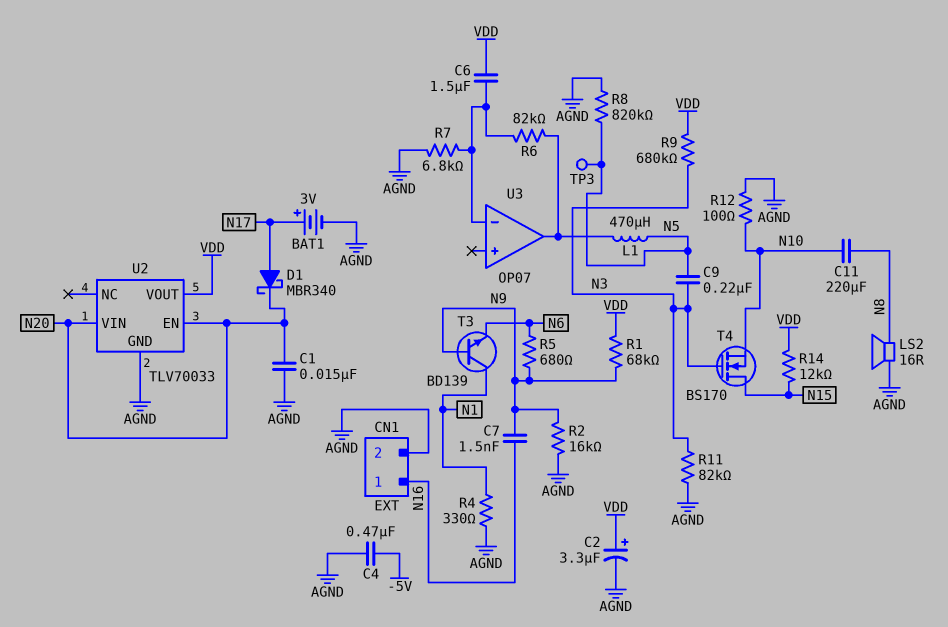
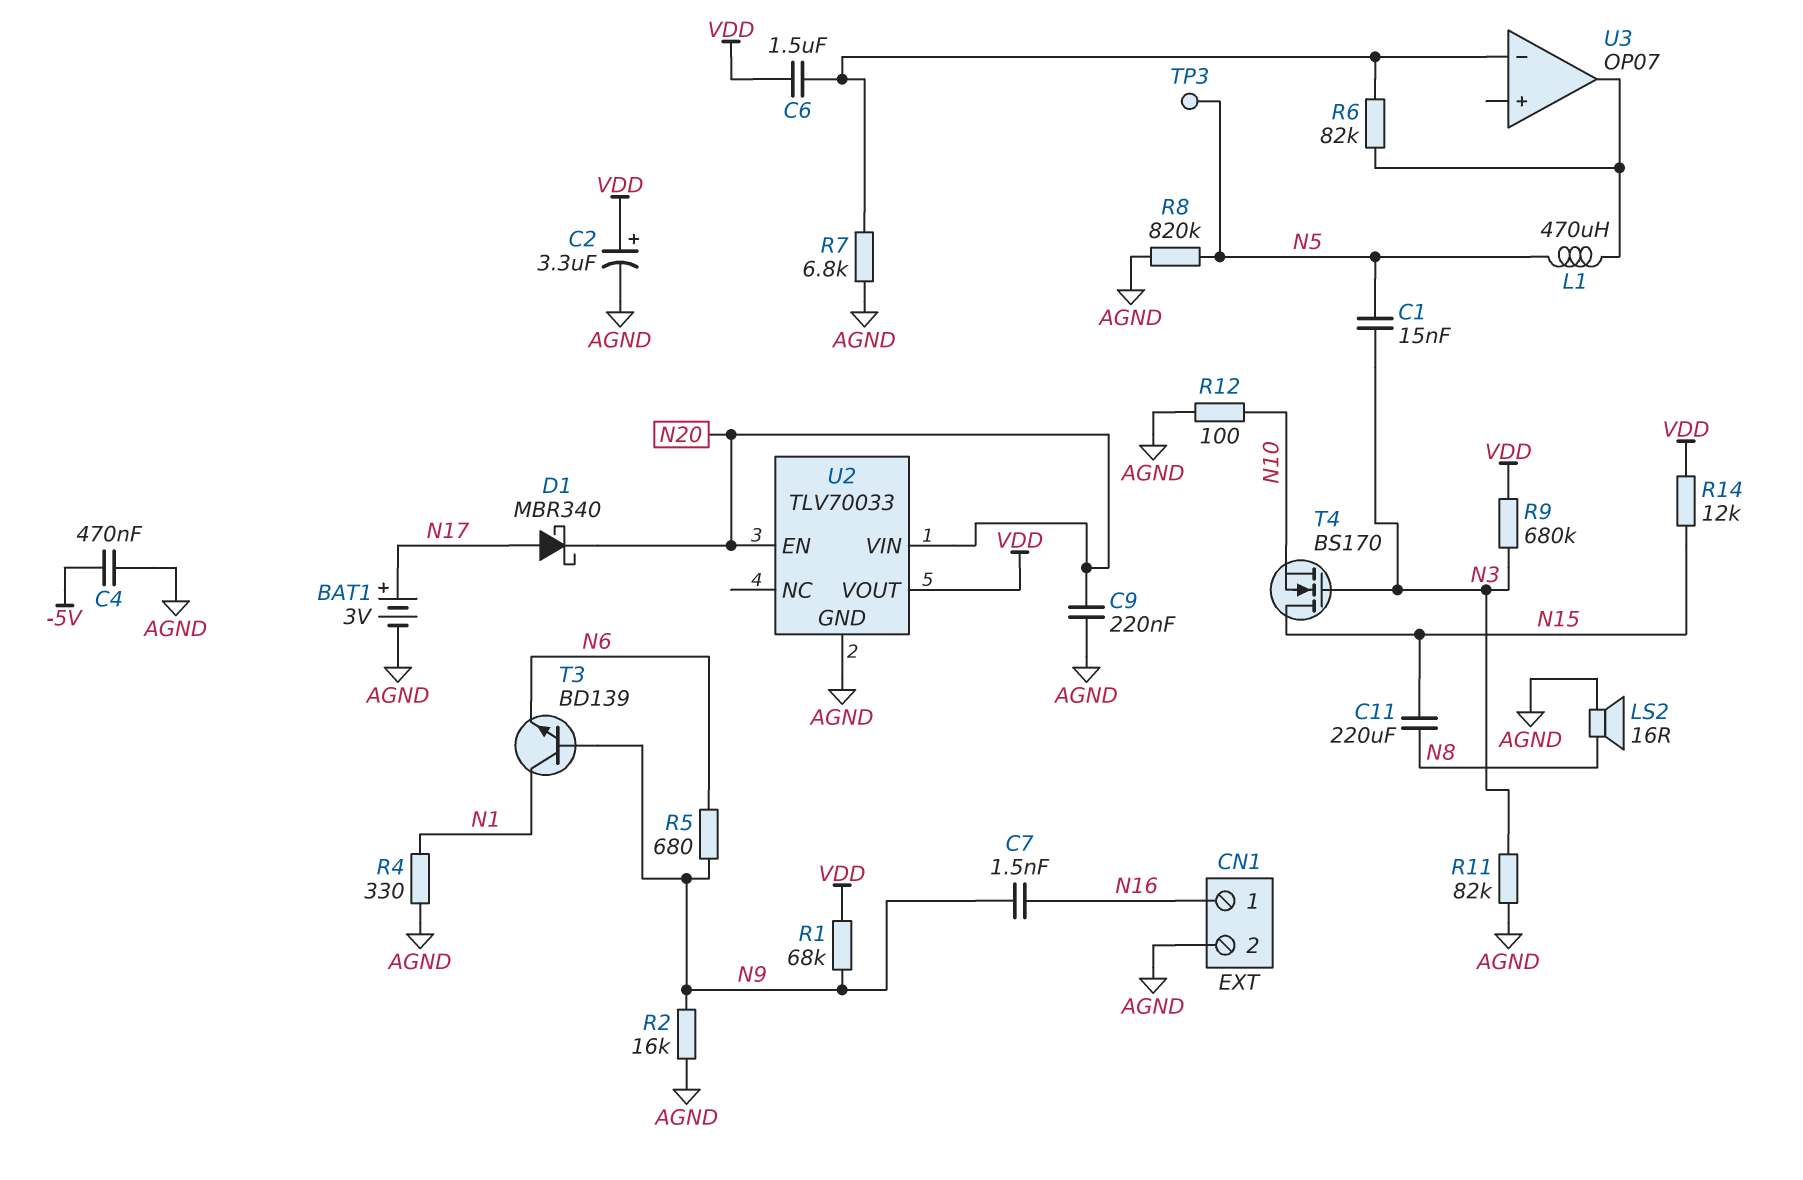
C1: 15nF (AGND, N20) -> 15nF (N3, N5)
C9: 220nF (N3, N5) -> 220nF (AGND, N20)
C11: 220uF (N8, N10) -> 220uF (N8, N15)

